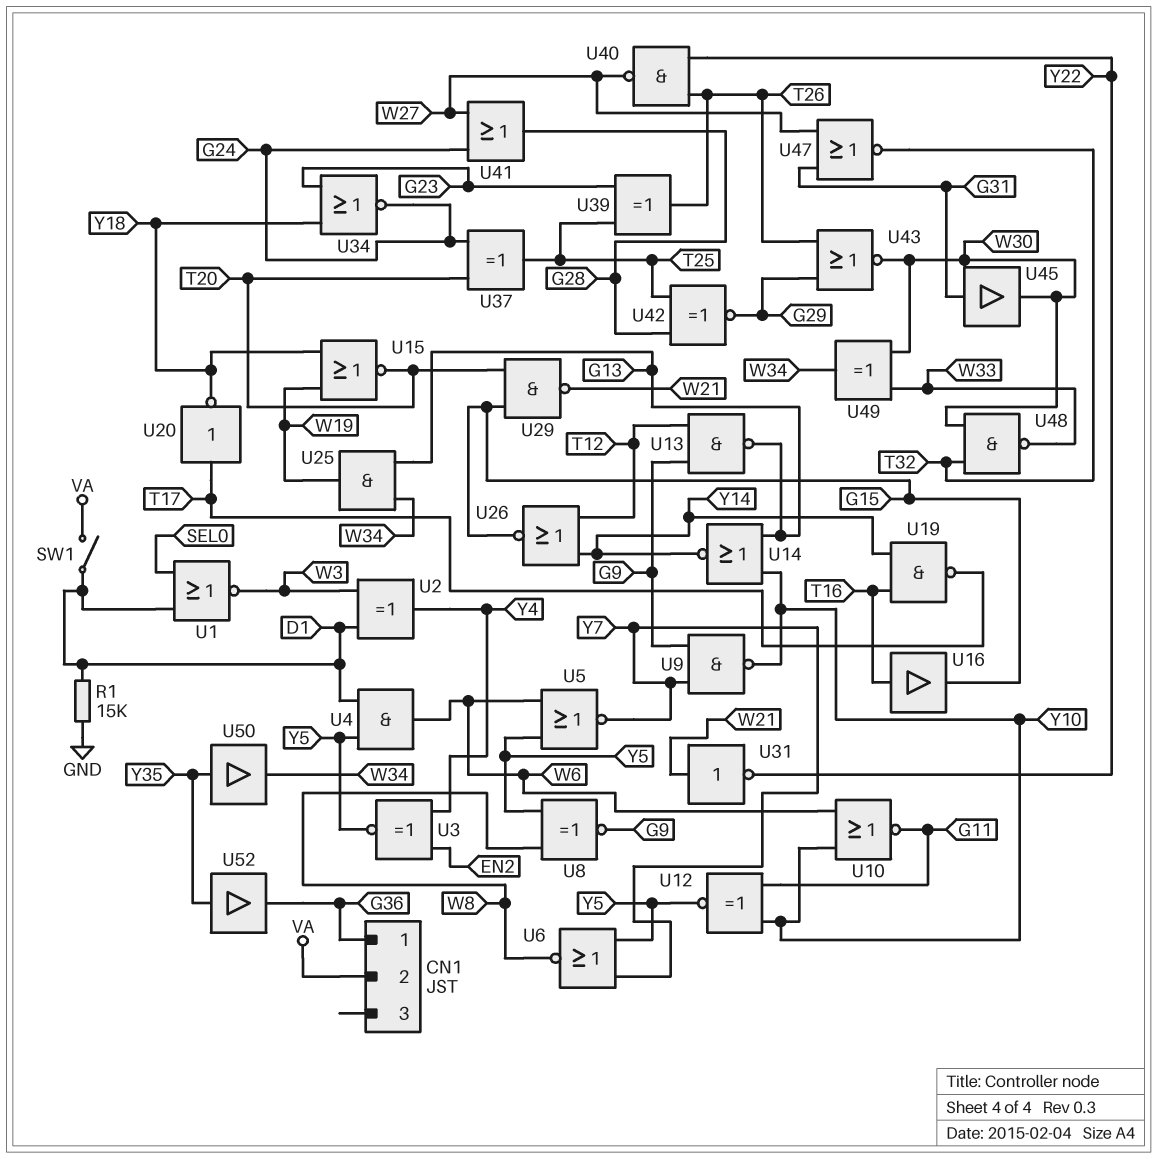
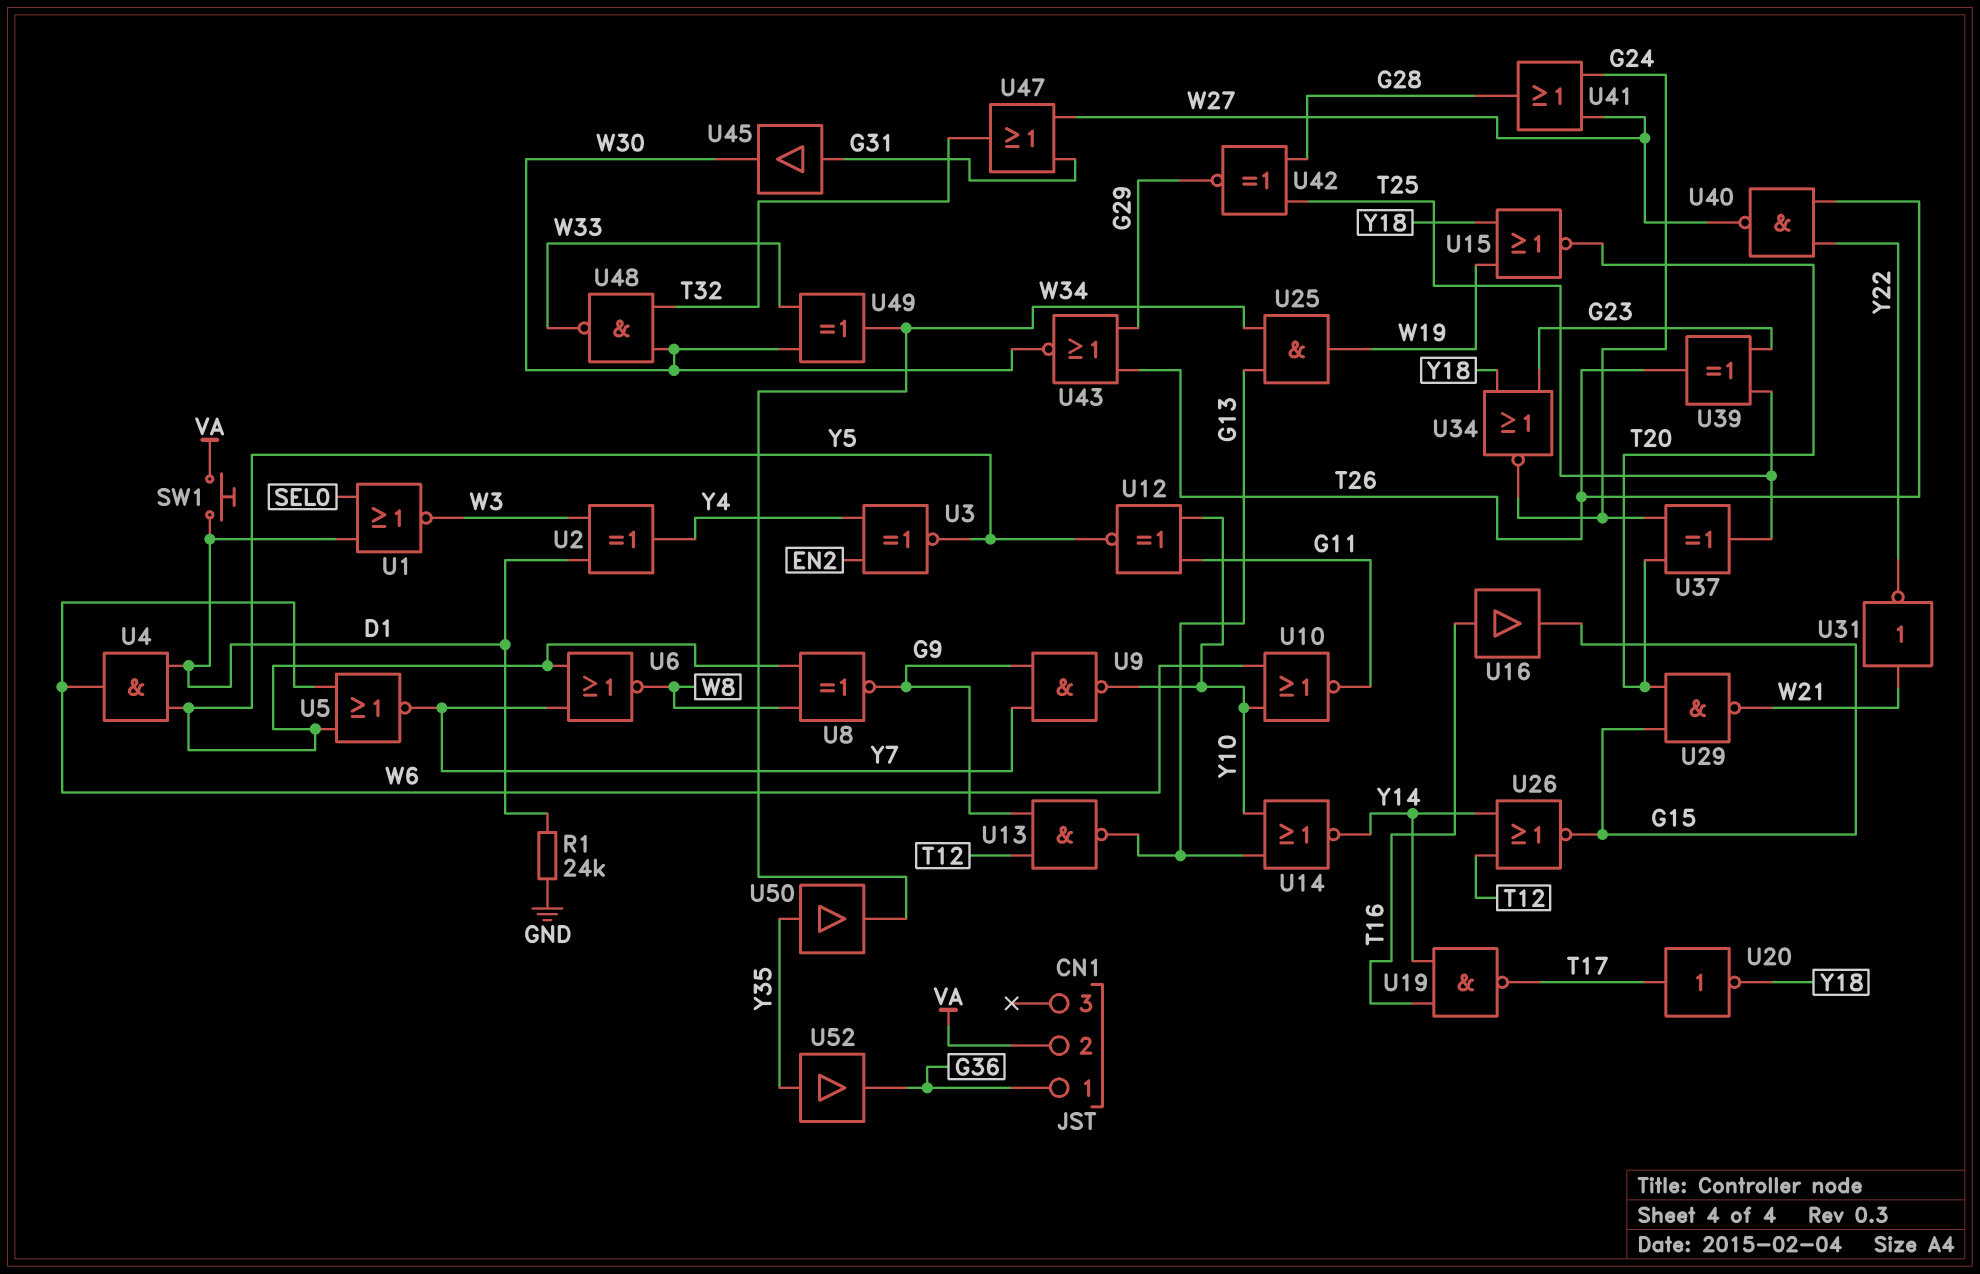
R1: 15k (D1, GND) -> 24k (D1, GND)
SW1: switch (D1, VA) -> button (D1, VA)
U47: NOR (in G31, in W27, out T32) -> OR (in G31, in W27, out T32)

